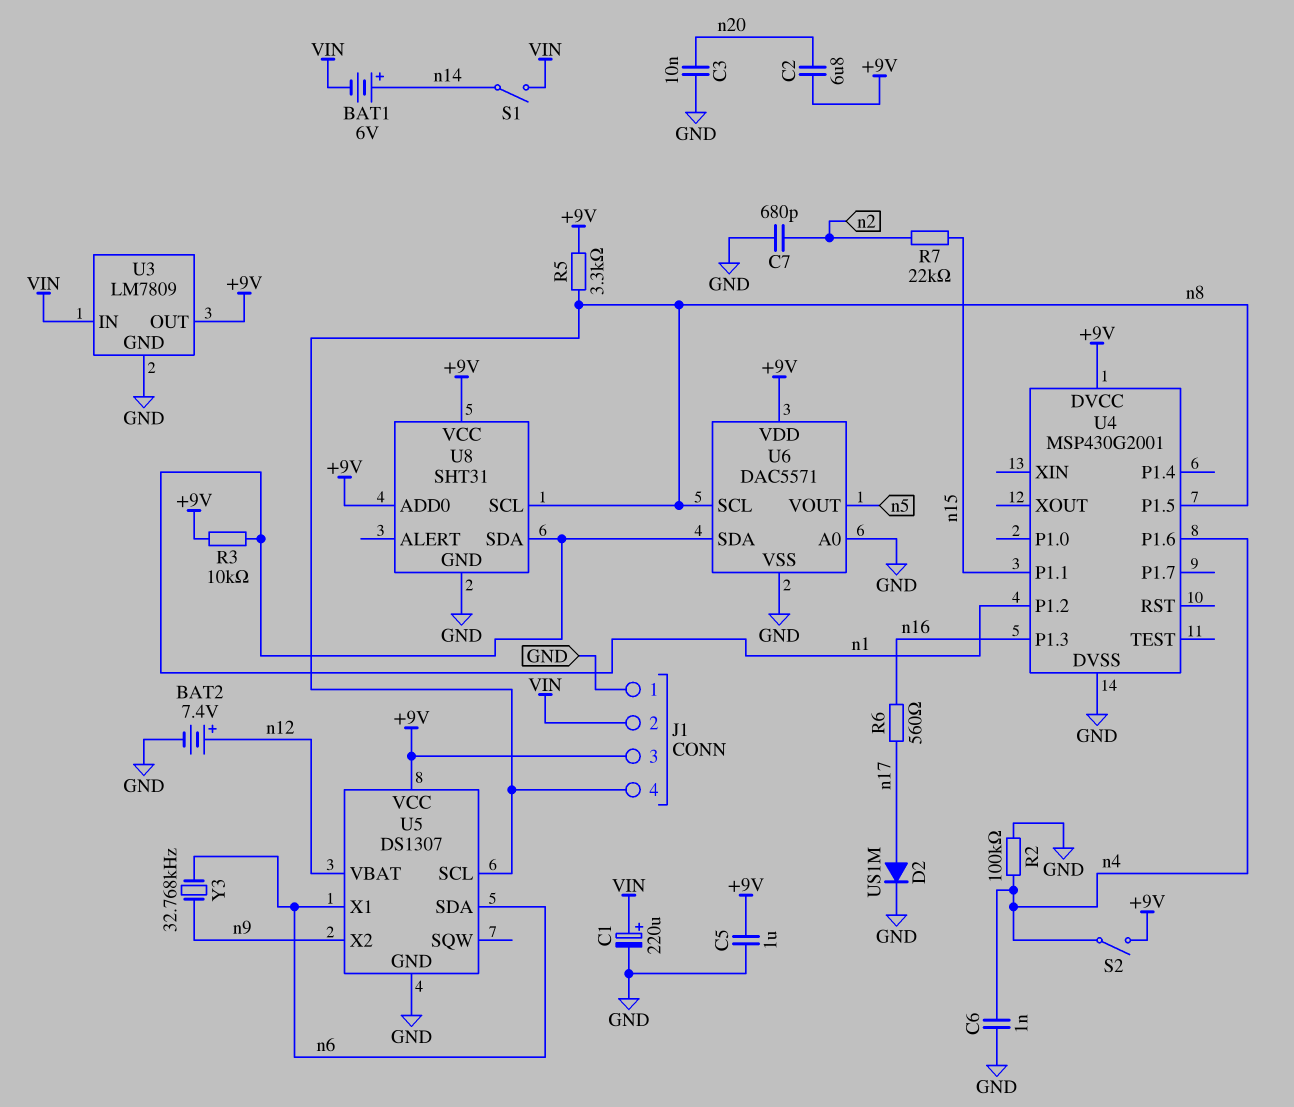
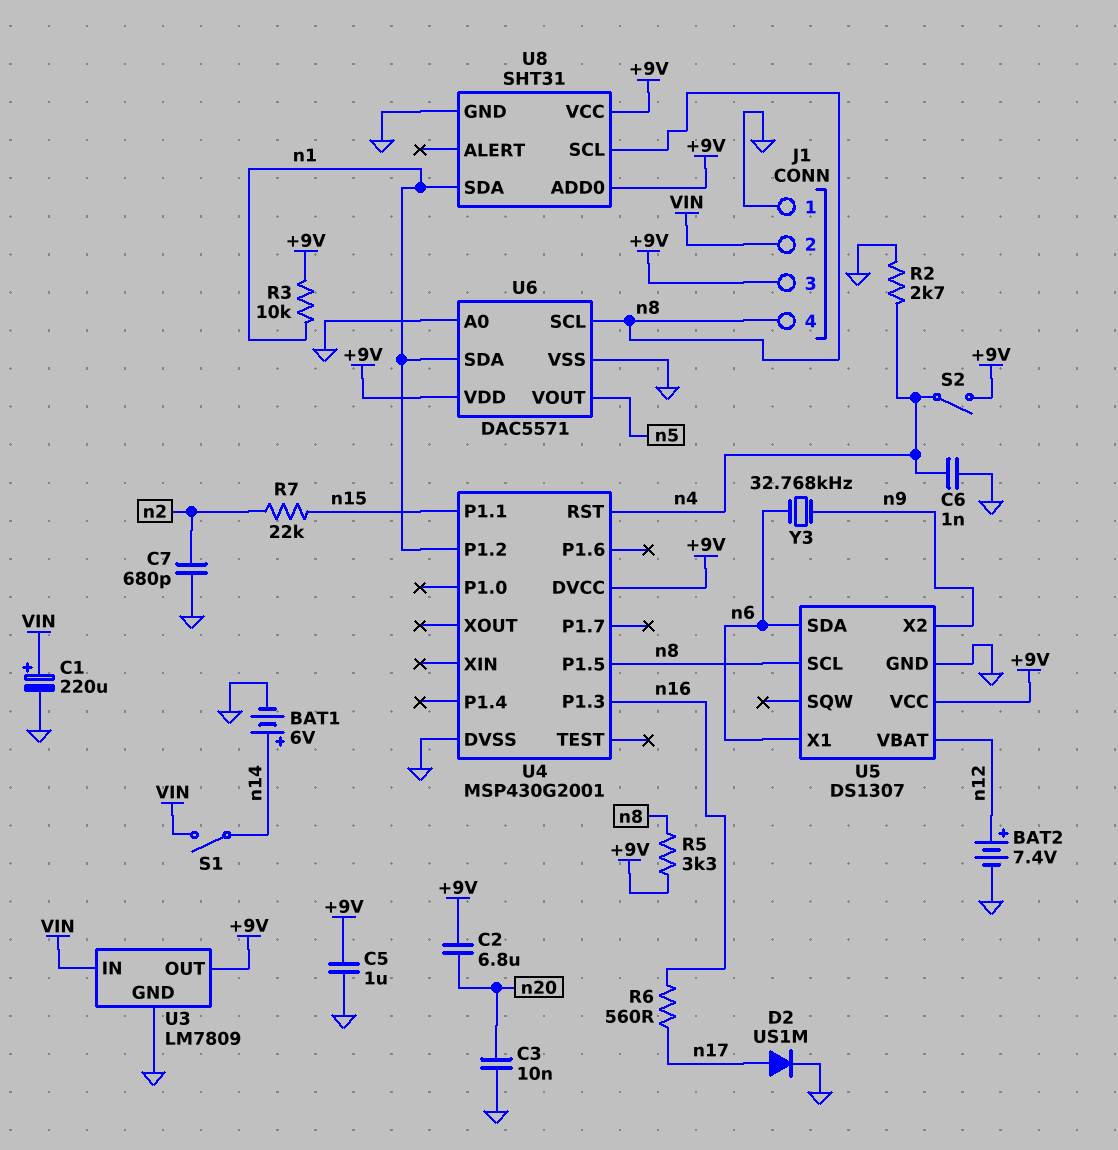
BAT1: 6V (plus n14, minus VIN) -> 6V (plus n14, minus GND)
R2: 100k (GND, n4) -> 2.7k (GND, n4)
U4 pin P1.6: n4 -> none
U4 pin RST: none -> n4

